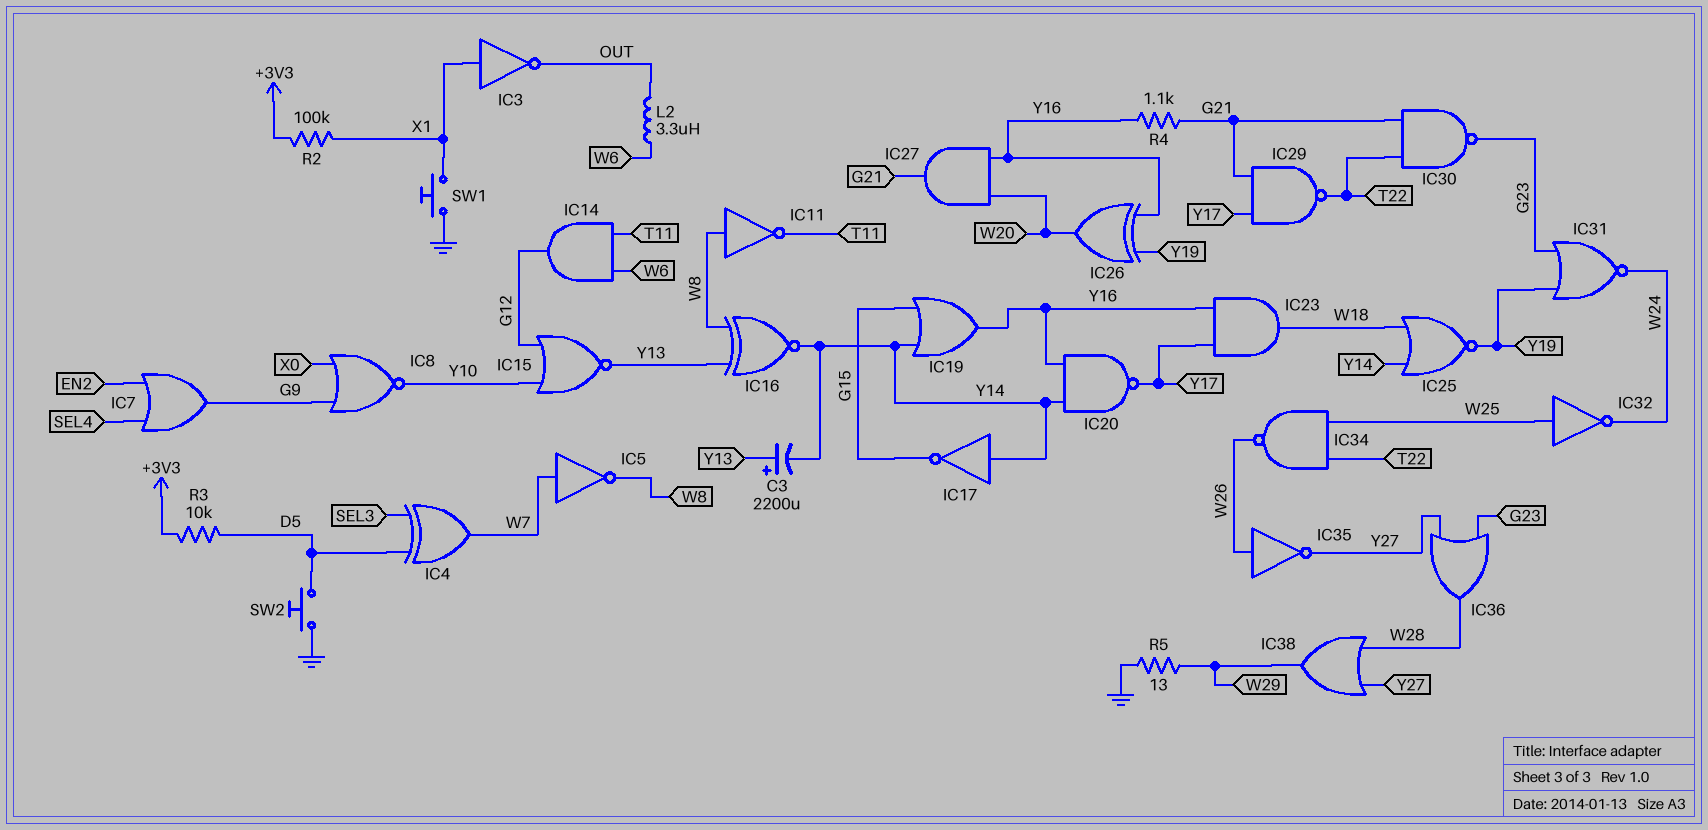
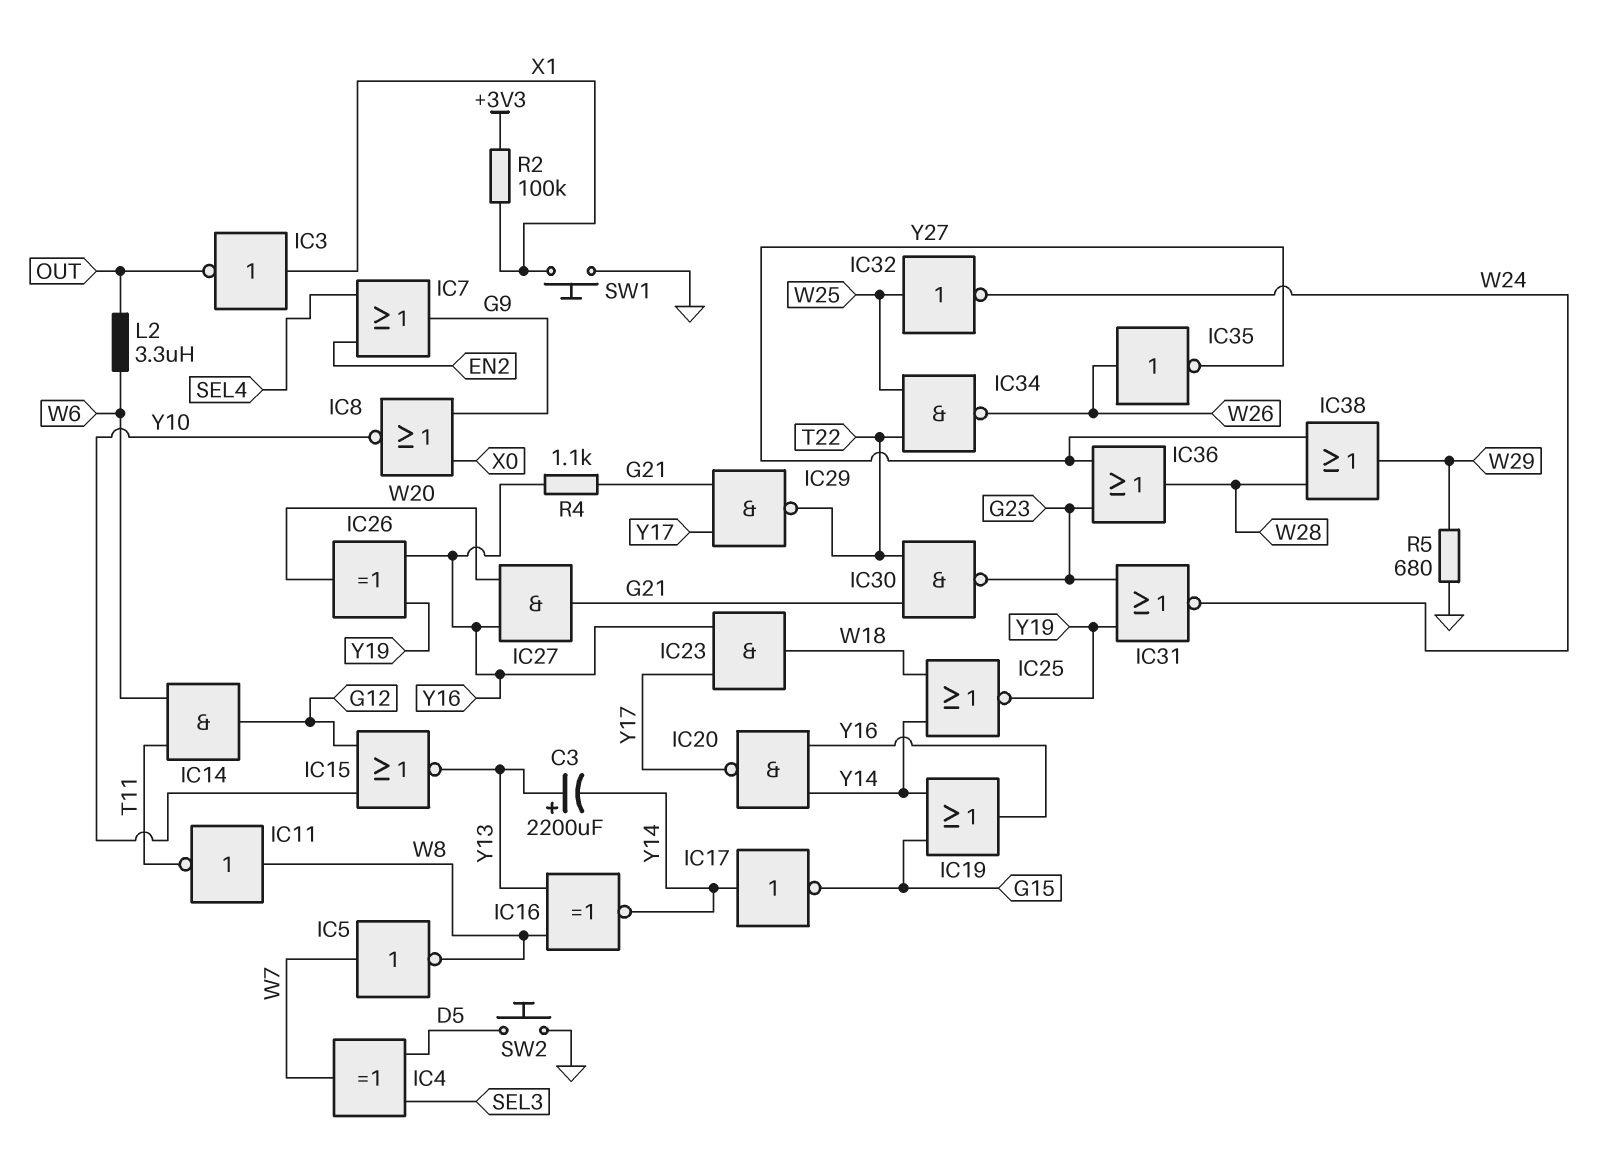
R3: 10k (+3V3, D5) -> none
R5: 13 (GND, W29) -> 680 (GND, W29)

